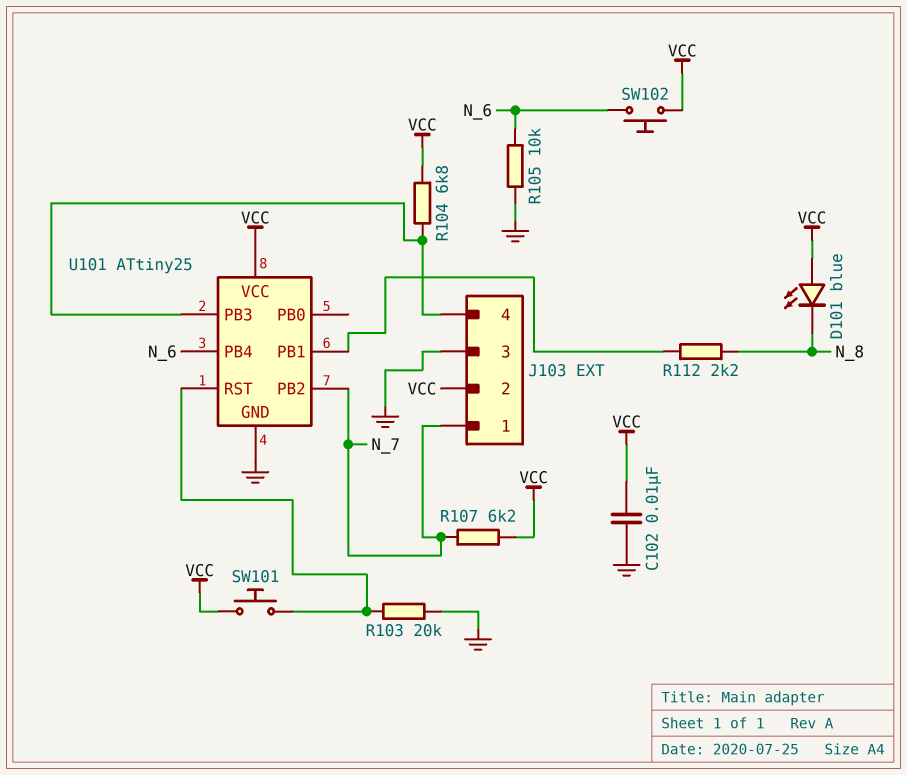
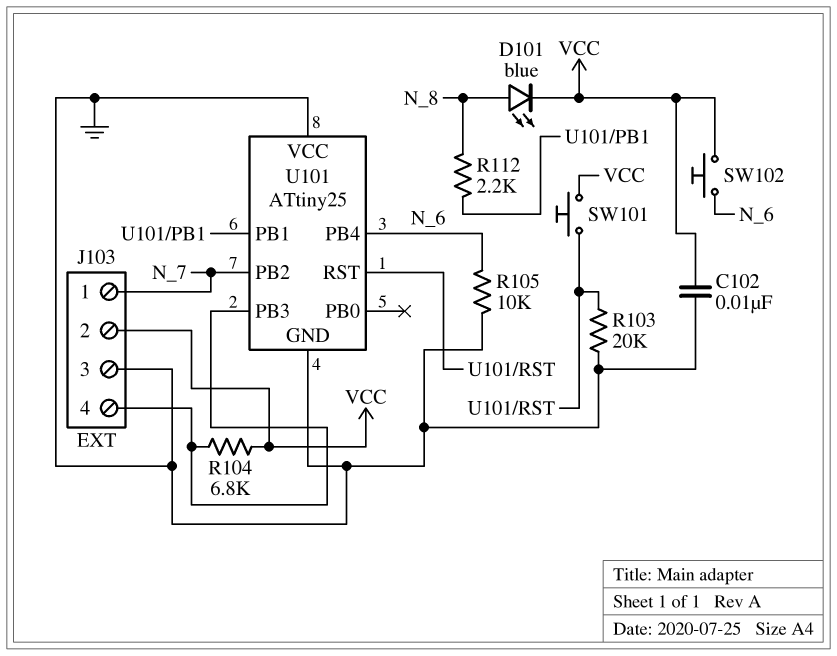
D101: LED blue (A VCC, K N_8) -> LED blue (A N_8, K VCC)
R107: 6.2k (N_7, VCC) -> none
U101 pin VCC: VCC -> GND

